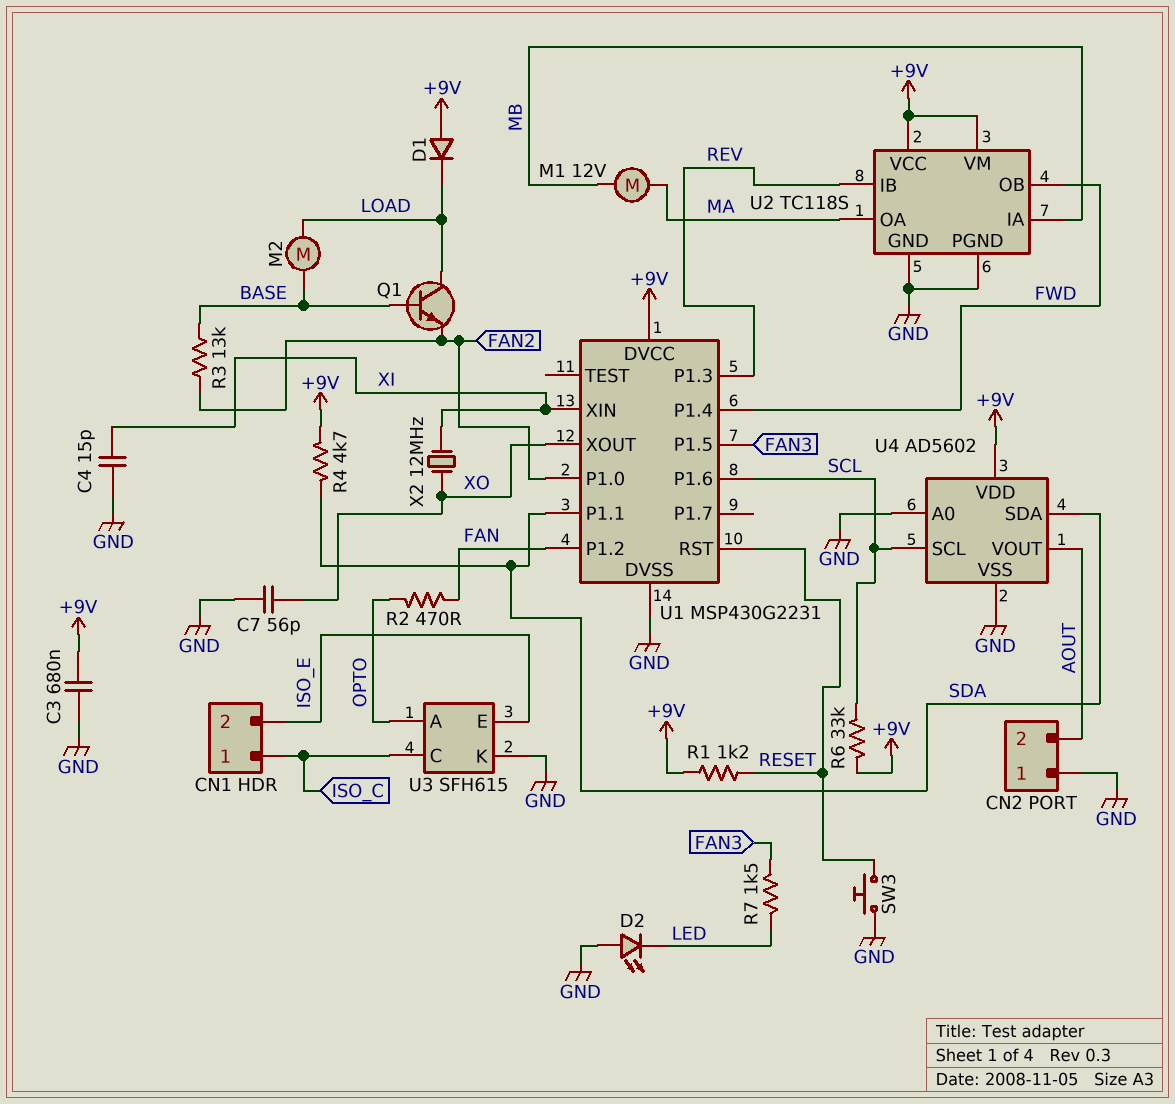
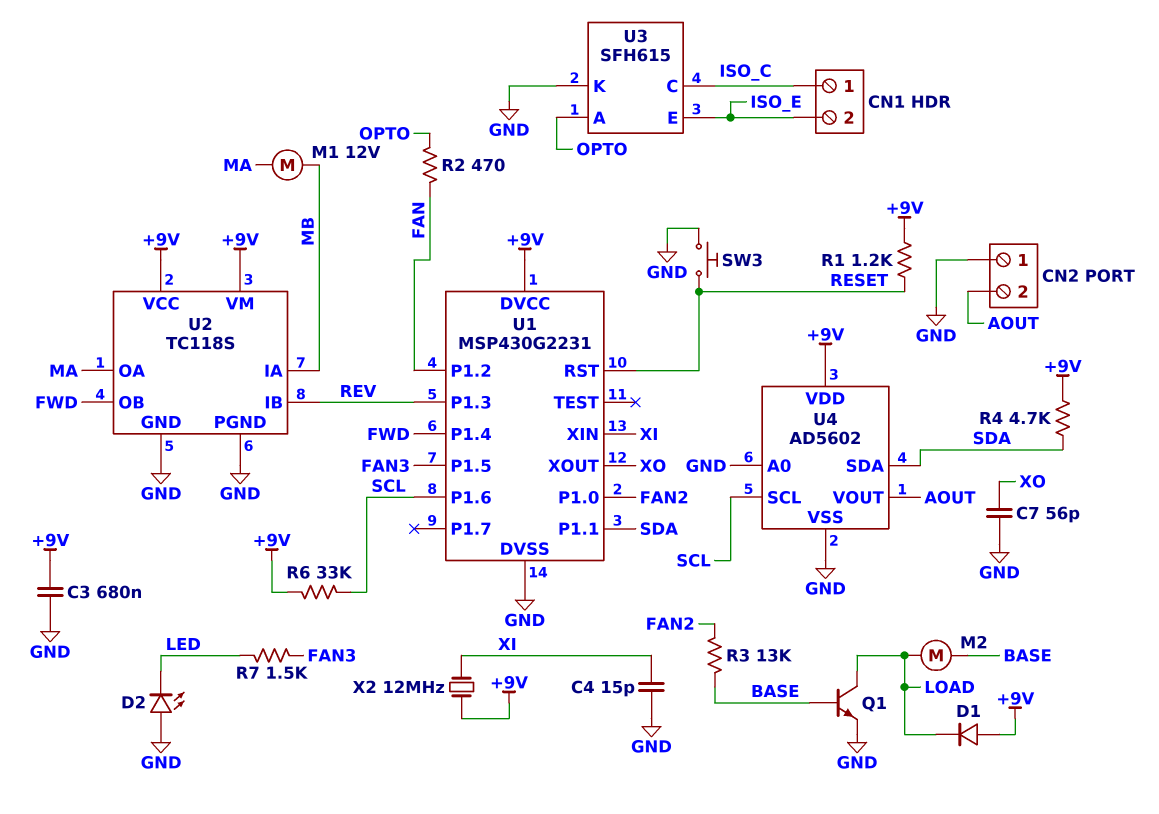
Q1: NPN (B BASE, C LOAD, E FAN2) -> NPN (B BASE, C LOAD, E GND)
X2: 12MHz (XI, XO) -> 12MHz (+9V, XI)

